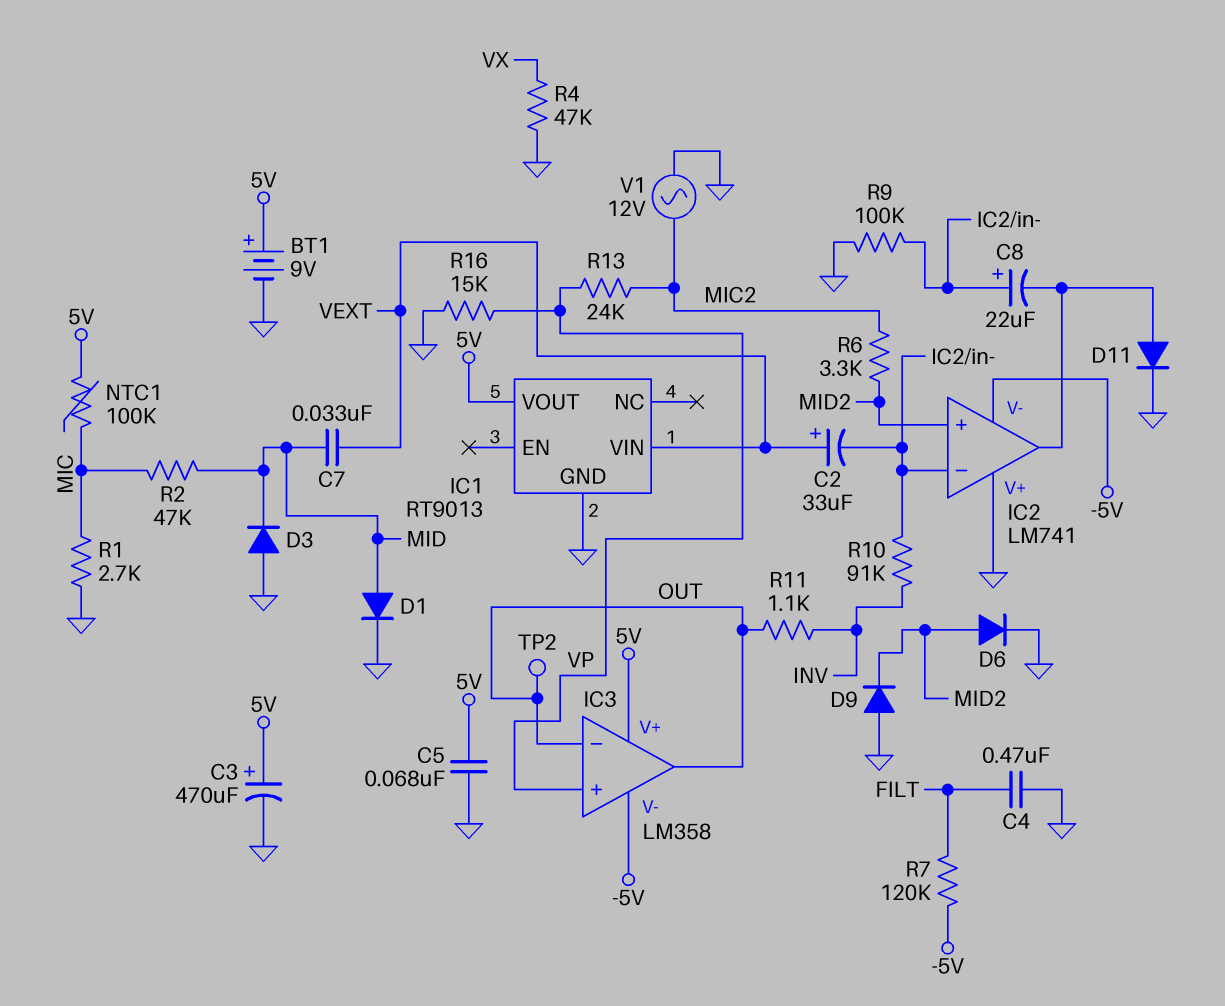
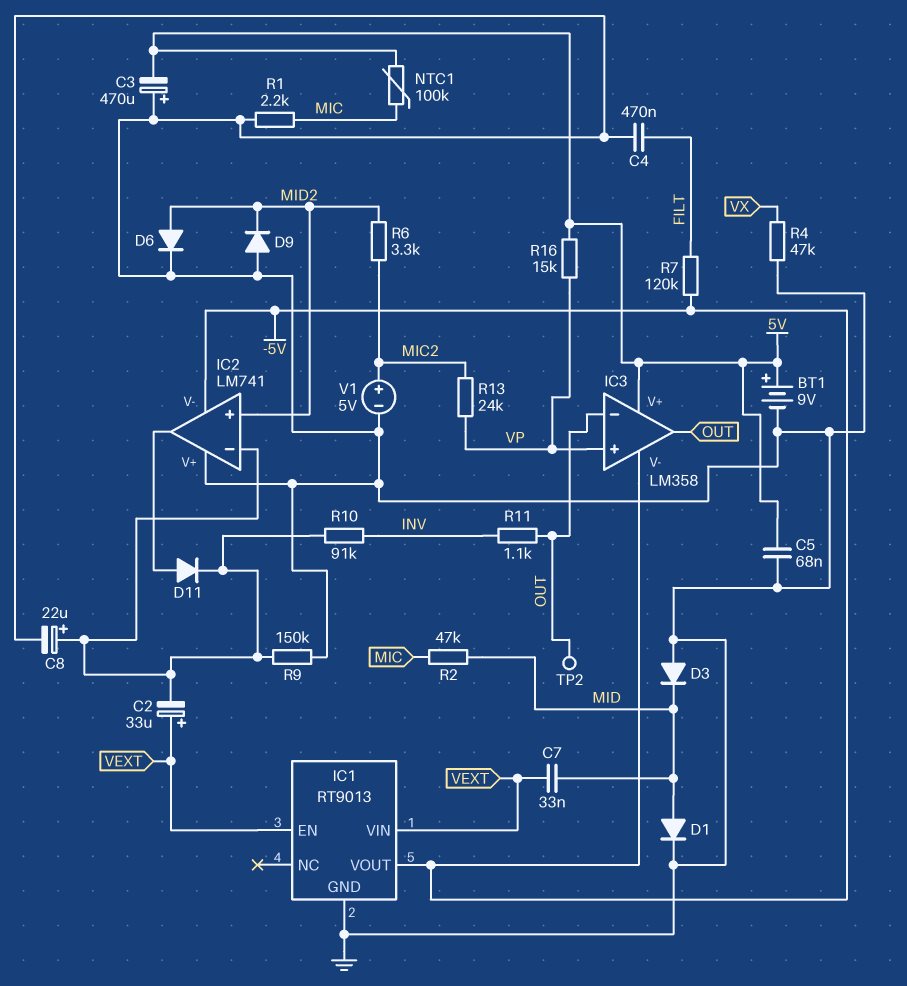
C3: 470uF (plus 5V, minus GND) -> 470uF (plus GND, minus 5V)
C8: 22uF (plus IC2/in-, minus IC2/out) -> 22uF (plus IC2/in-, minus GND)
D11: diode (A IC2/out, K GND) -> diode (A IC2/out, K IC2/in-)
IC1 pin EN: none -> VEXT
IC1 pin VOUT: 5V -> -5V
R1: 2.7k (GND, MIC) -> 2.2k (GND, MIC)
R9: 100k (GND, IC2/in-) -> 150k (GND, IC2/in-)
R16: 15k (GND, VP) -> 15k (5V, VP)
V1: AC 12V (GND, MIC2) -> 5V (plus MIC2, minus GND)

